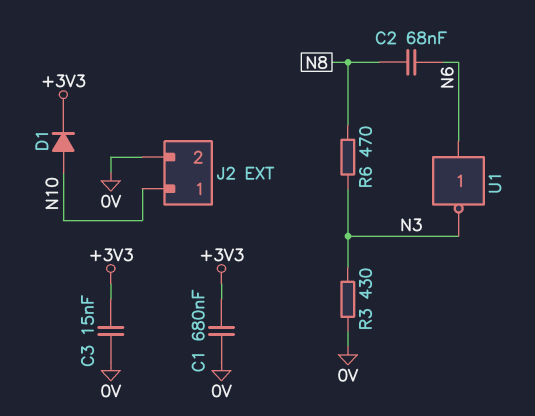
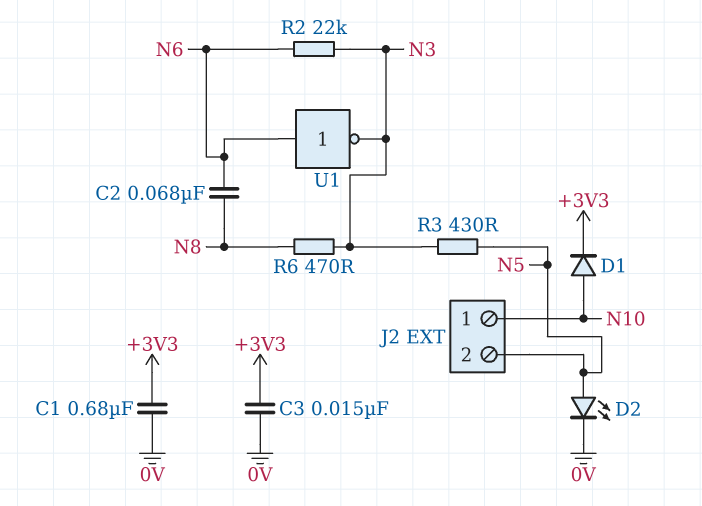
D2: none -> LED (A N5, K 0V)
J2 pin 2: 0V -> N5
R2: none -> 22k (N3, N6)
R3: 430 (0V, N3) -> 430 (N3, N5)

